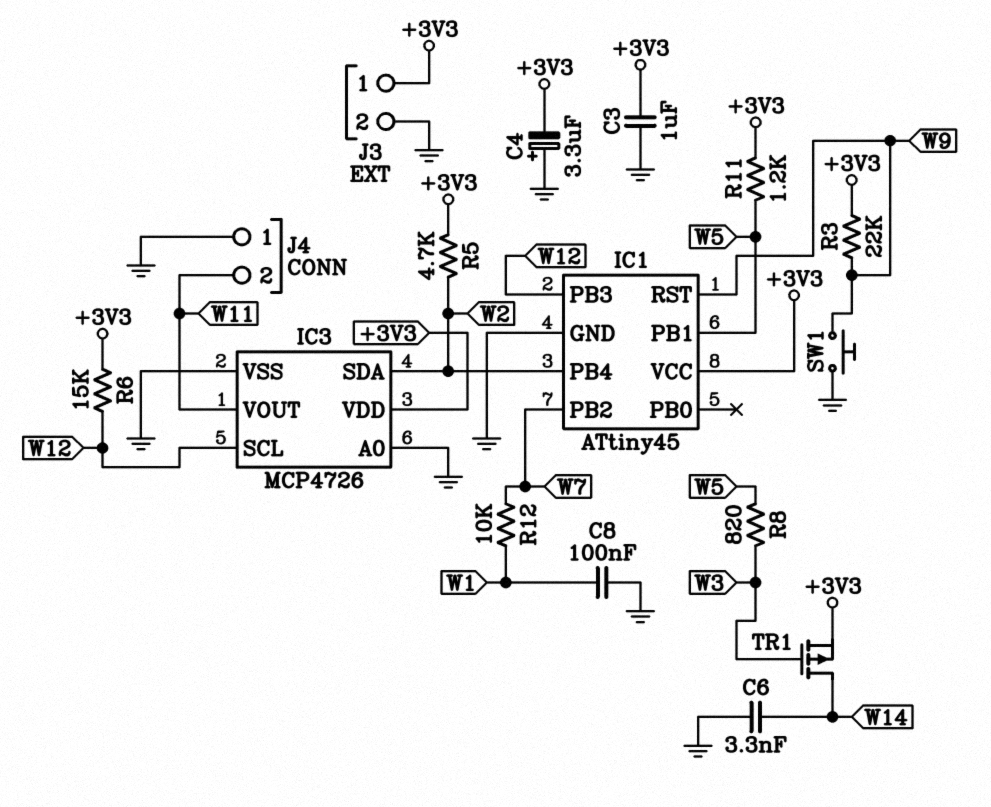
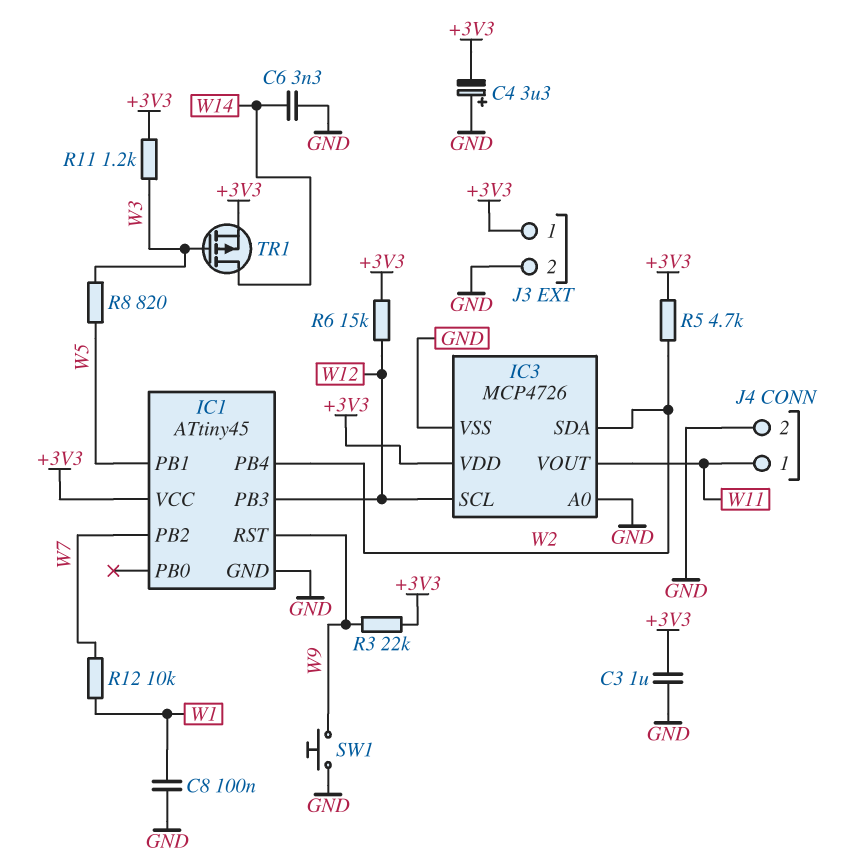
J4 pin 1: GND -> W11
J4 pin 2: W11 -> GND
R11: 1.2k (+3V3, W5) -> 1.2k (+3V3, W3)

